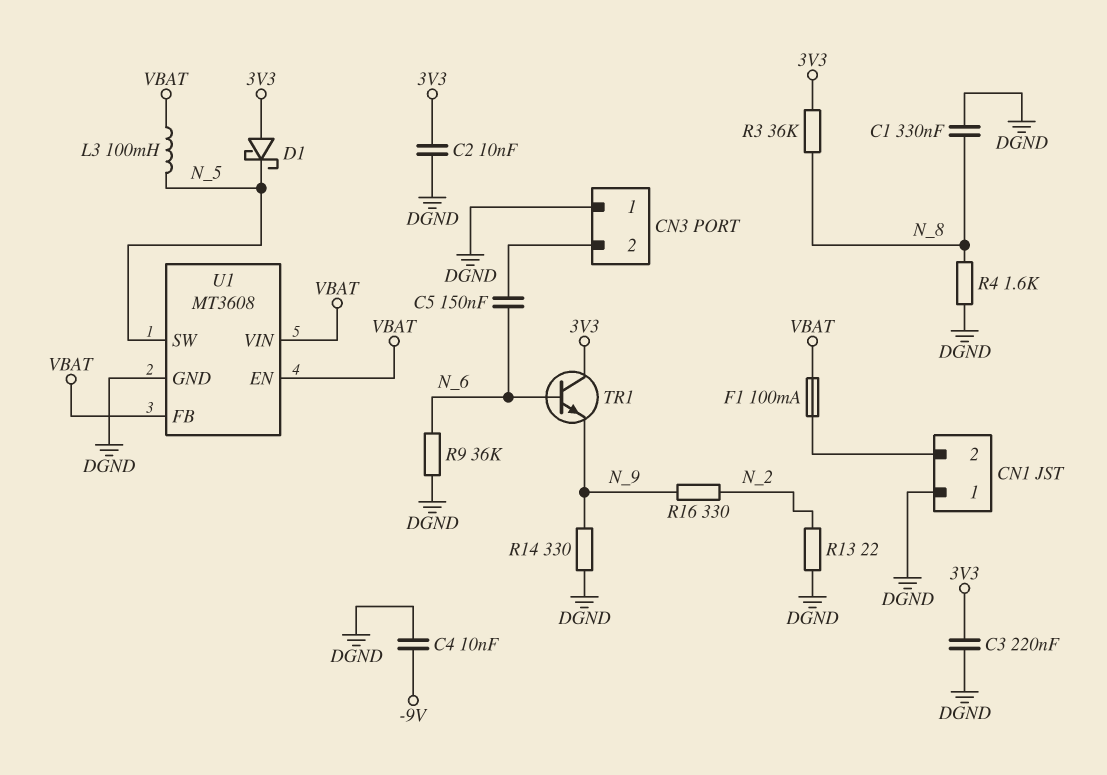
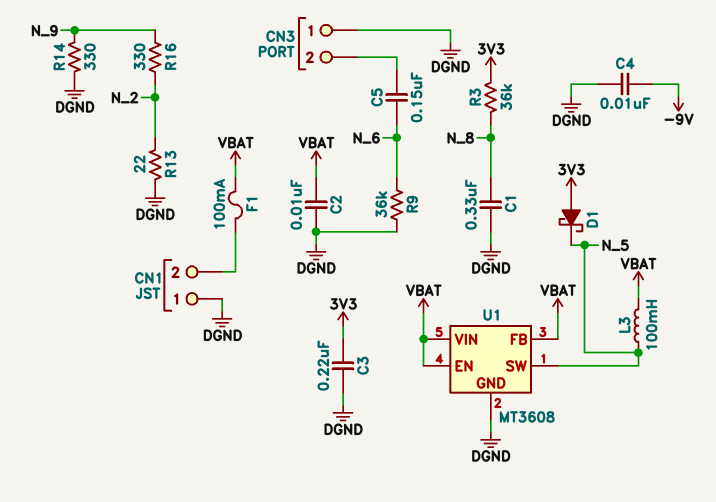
C2: 10nF (3V3, DGND) -> 10nF (DGND, VBAT)
R4: 1.6k (DGND, N_8) -> none
TR1: NPN (B N_6, C 3V3, E N_9) -> none

